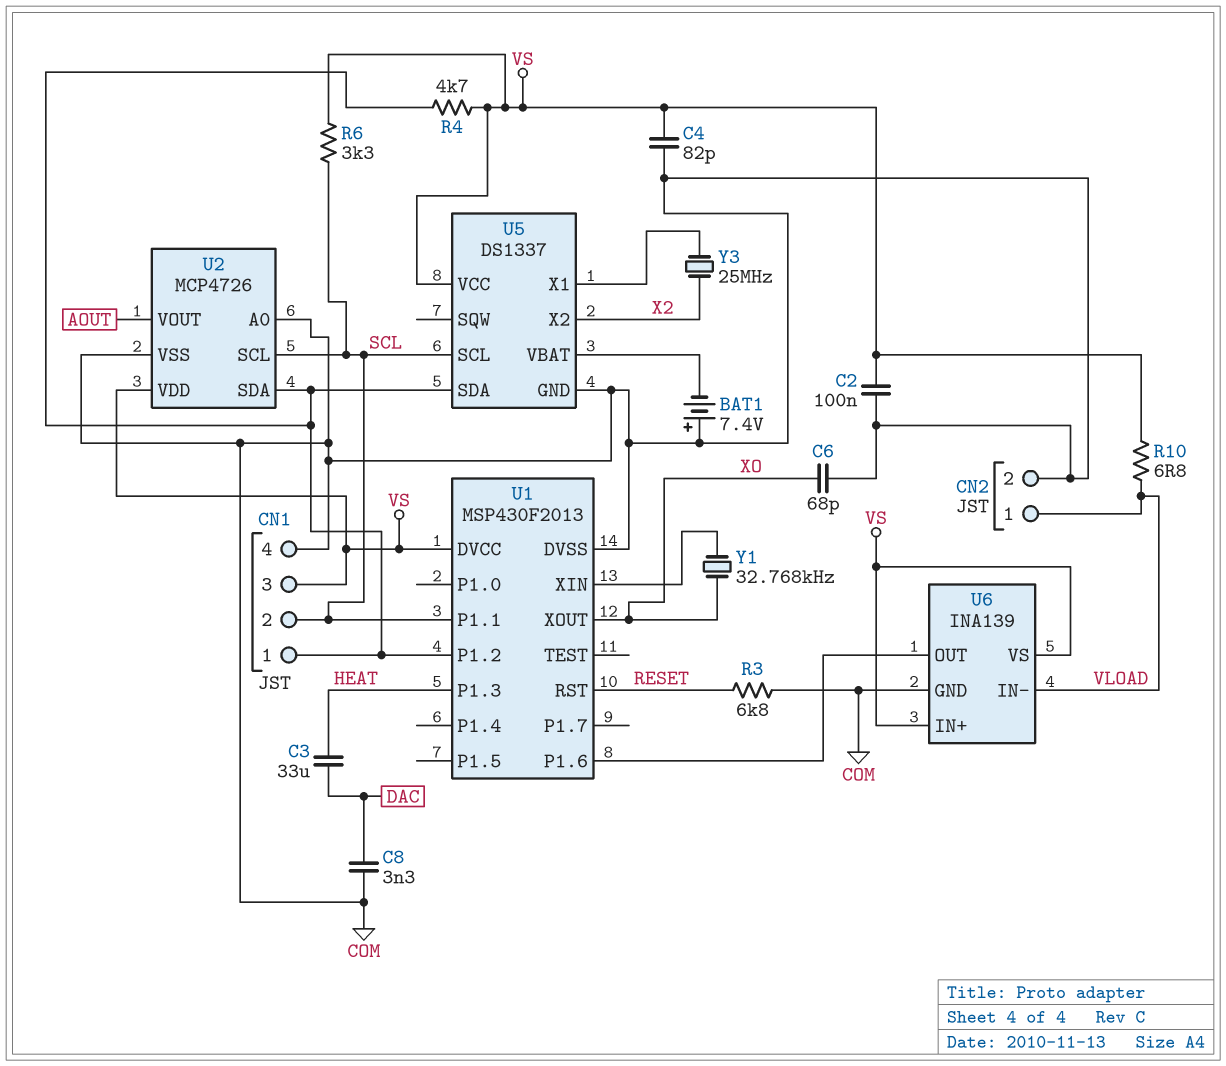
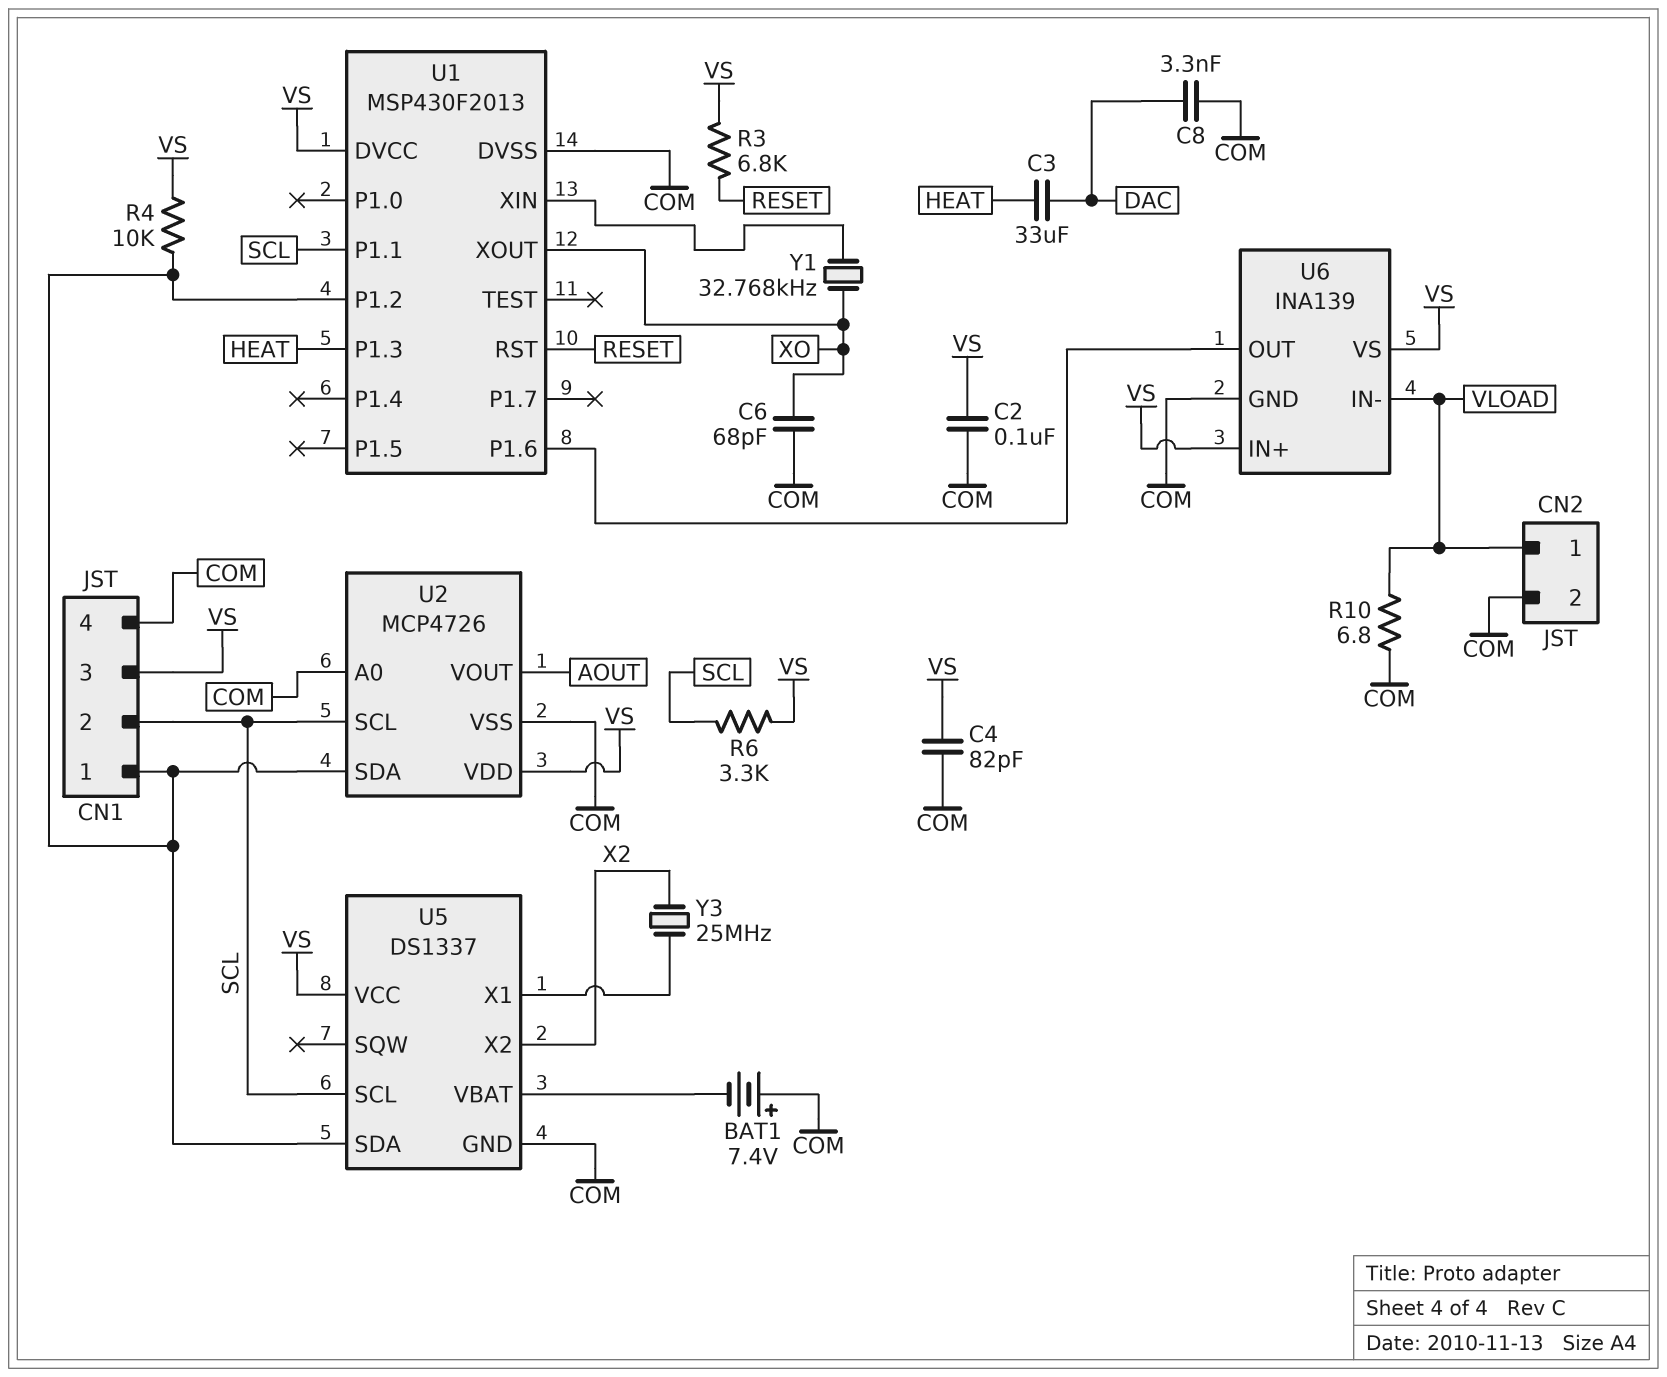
R3: 6.8k (COM, RESET) -> 6.8k (RESET, VS)
R4: 4.7k (CN1/1, VS) -> 10k (CN1/1, VS)
R10: 6.8 (VLOAD, VS) -> 6.8 (COM, VLOAD)

